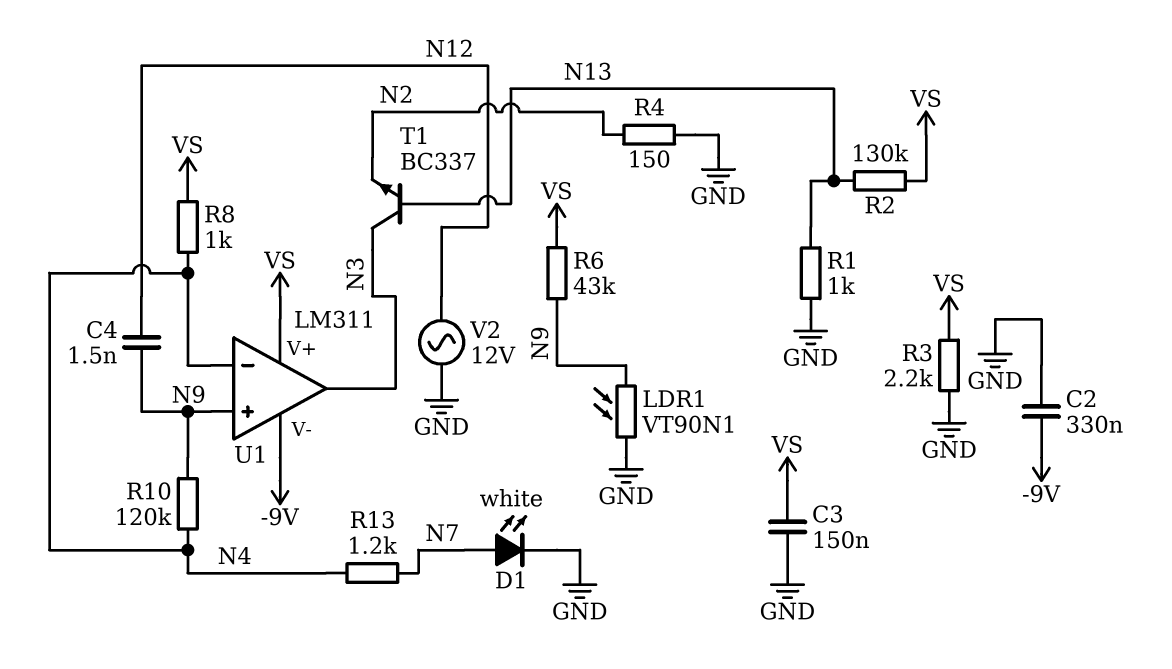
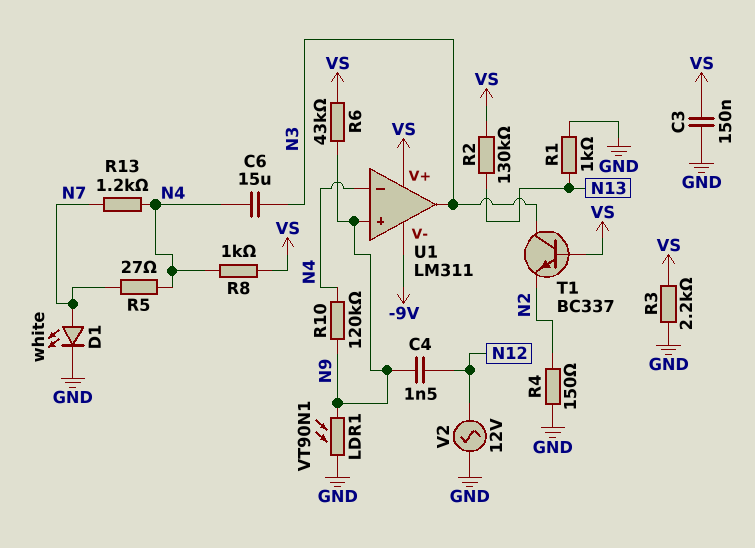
C2: 330nF (-9V, GND) -> none
C6: none -> 15uF (N3, N4)
R5: none -> 27 (N4, N7)
T1: NPN BC337 (B N13, C N3, E N2) -> NPN BC337 (B VS, C N3, E N2)

